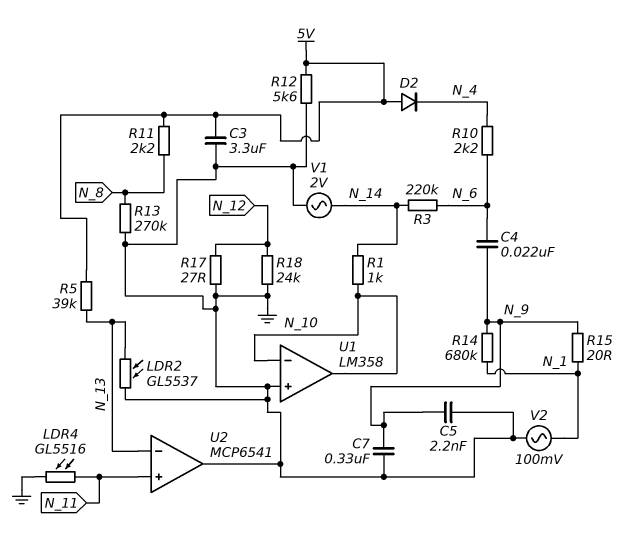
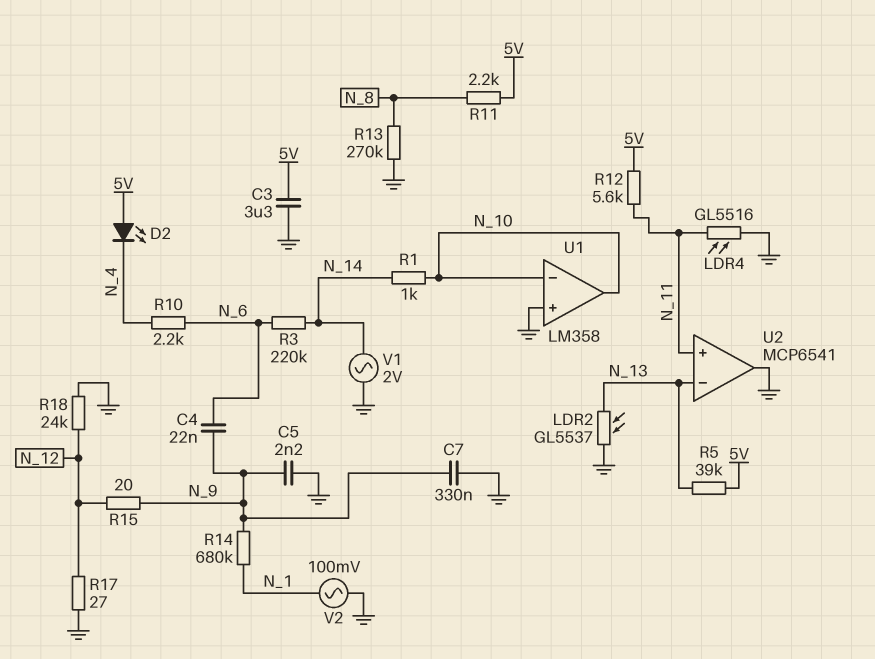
D2: diode (A 5V, K N_4) -> LED (A 5V, K N_4)
R12: 5.6k (5V, GND) -> 5.6k (5V, N_11)
R15: 20 (N_1, N_9) -> 20 (N_9, N_12)

